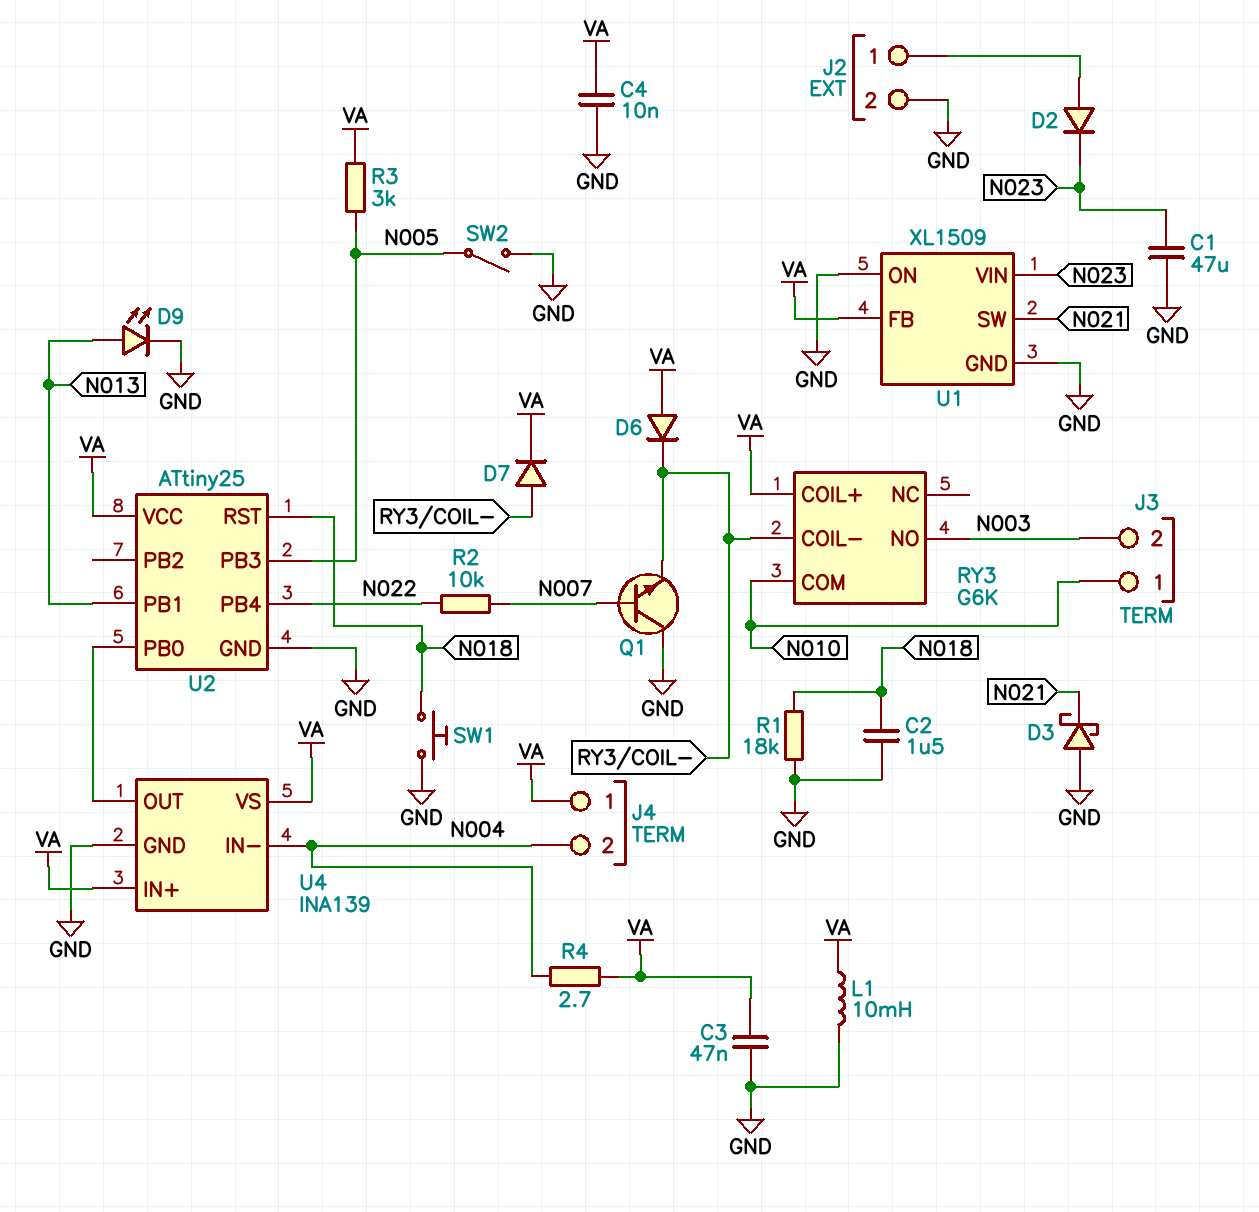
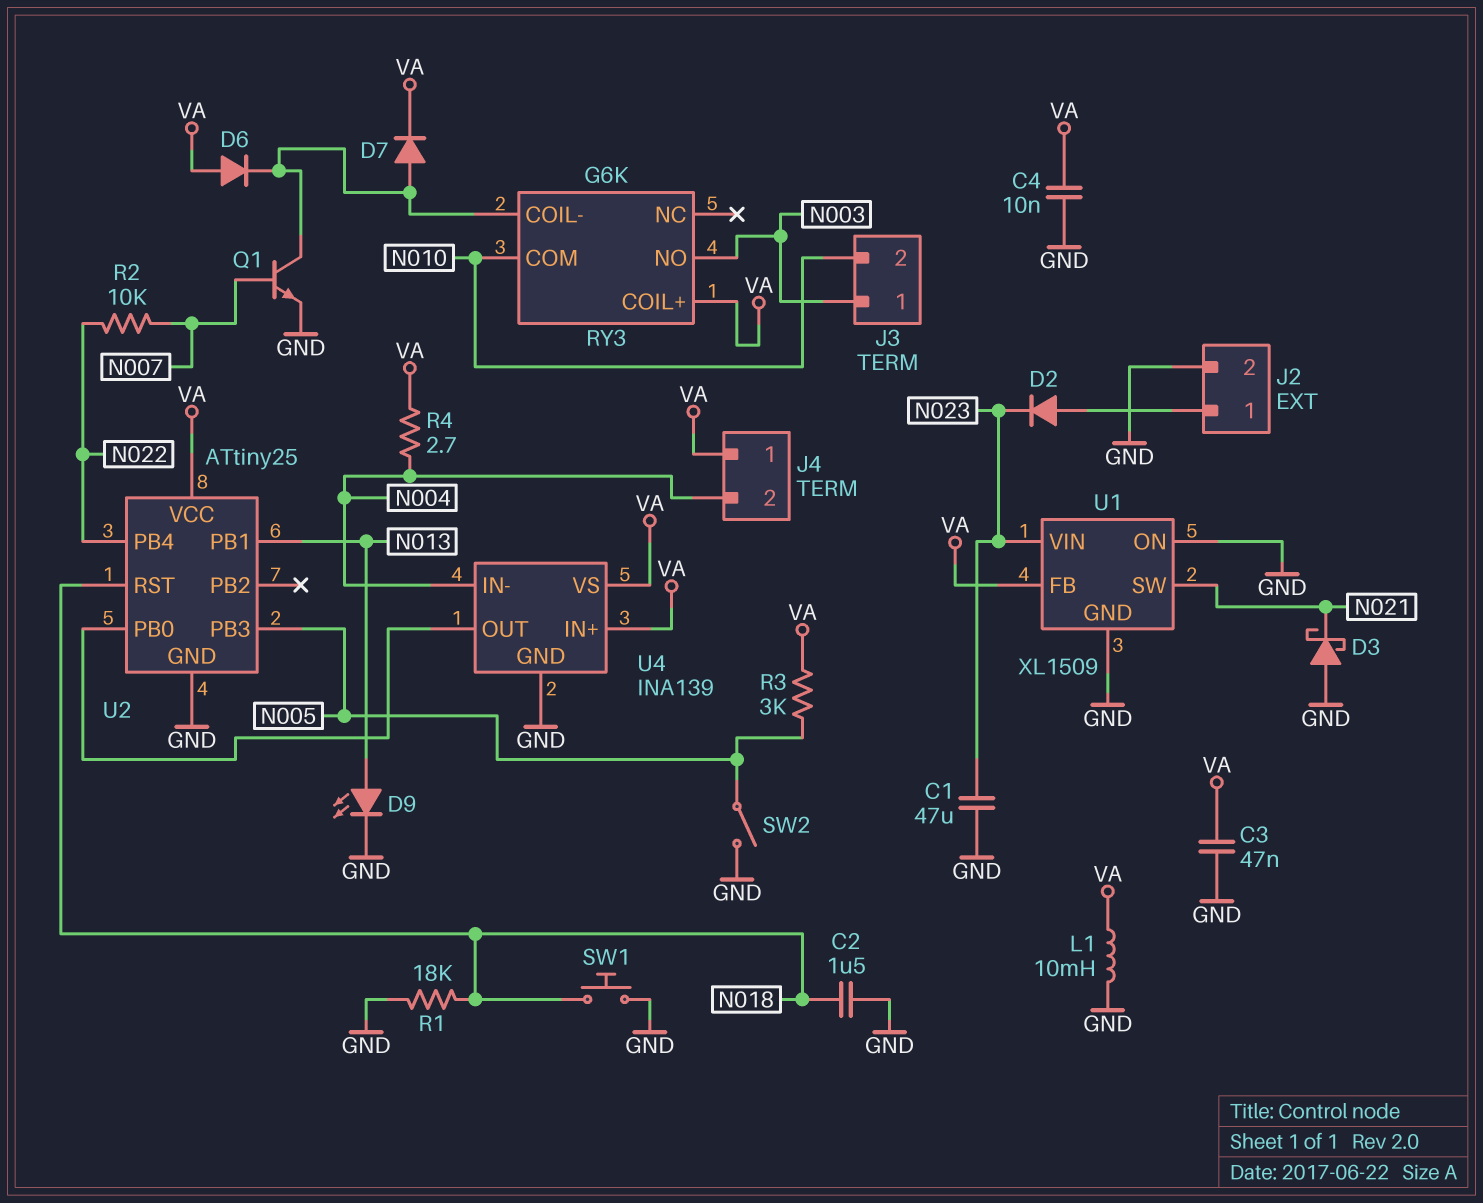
J3 pin 1: N010 -> N003
J3 pin 2: N003 -> N010
Q1: NPN (B N007, C GND, E RY3/COIL-) -> NPN (B N007, C RY3/COIL-, E GND)

